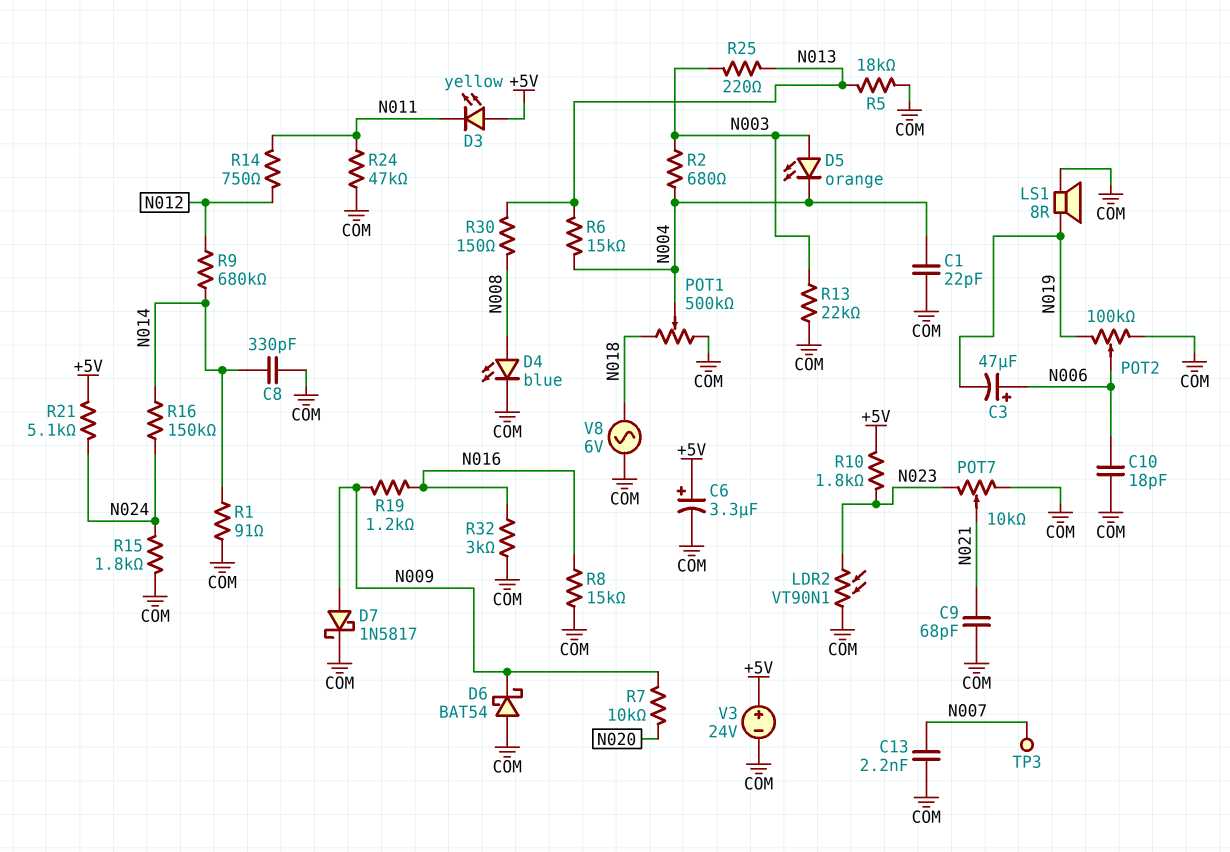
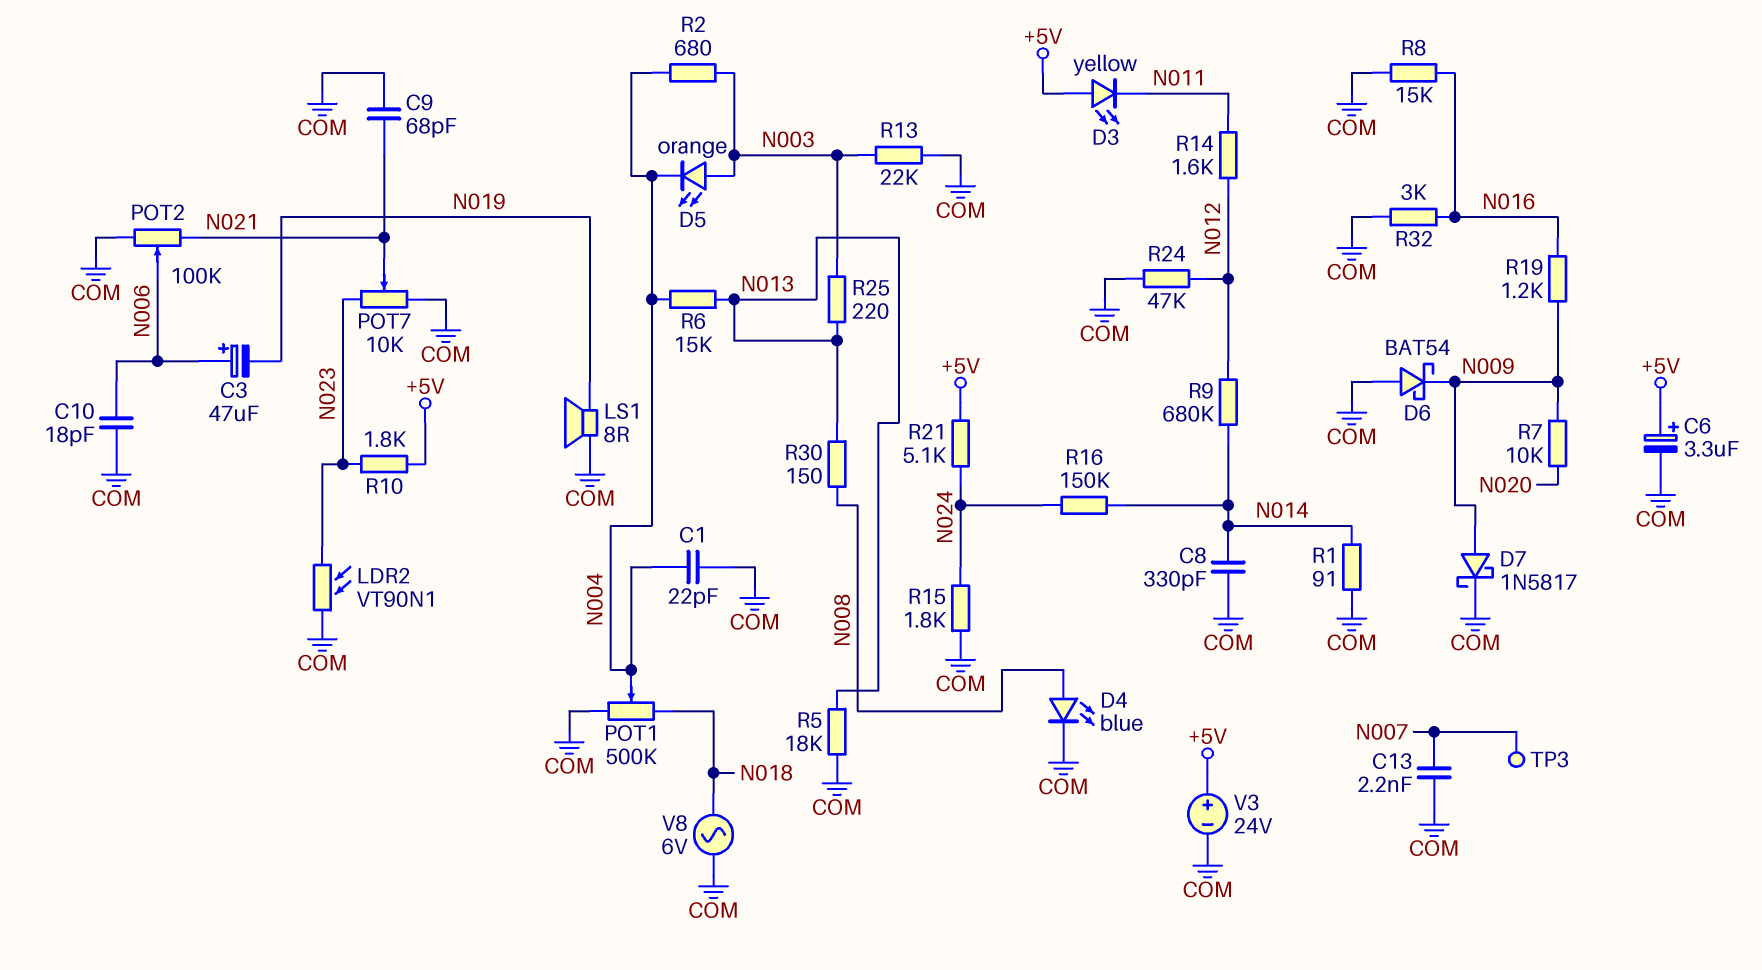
POT2: 100k (COM, N019, wiper N006) -> 100k (COM, N021, wiper N006)
R14: 750 (N011, N012) -> 1.6k (N011, N012)
R24: 47k (COM, N011) -> 47k (COM, N012)

